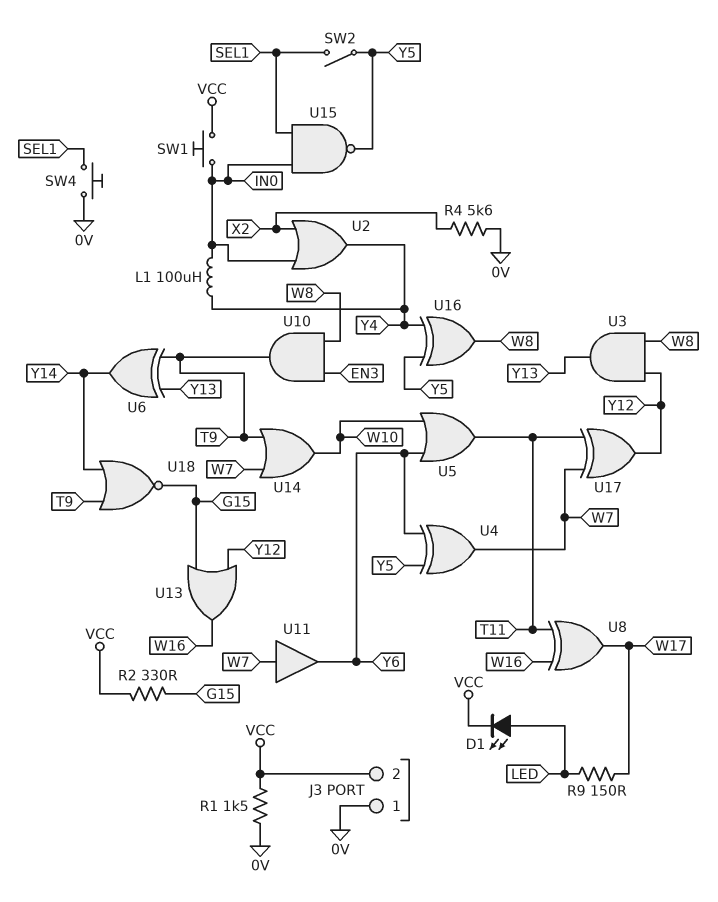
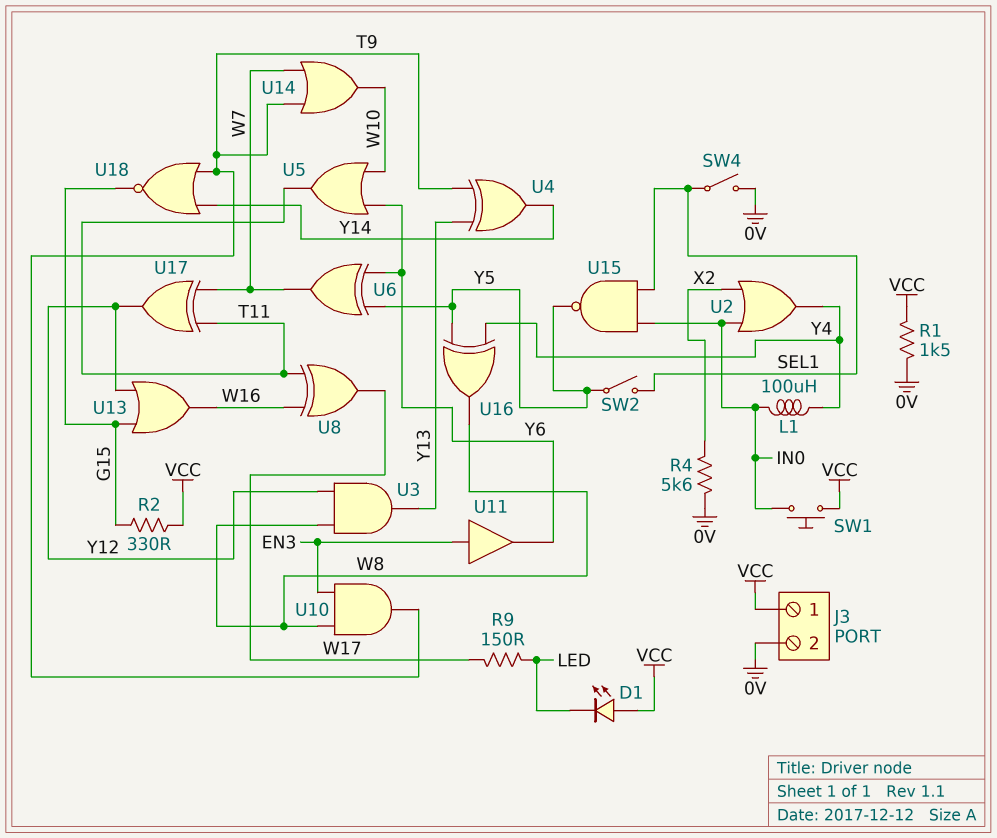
D1: LED (A LED, K VCC) -> LED (A VCC, K LED)
J3 pin 1: 0V -> VCC
J3 pin 2: VCC -> 0V
SW4: button (0V, SEL1) -> switch (0V, SEL1)
U4: XOR (in Y5, in Y6, out W7) -> XOR (in T9, in Y13, out Y14)
U6: XOR (in T9, in Y13, out Y14) -> XOR (in Y5, in Y6, out W7)
U11: buffer (in W7, out Y6) -> buffer (in EN3, out Y6)

